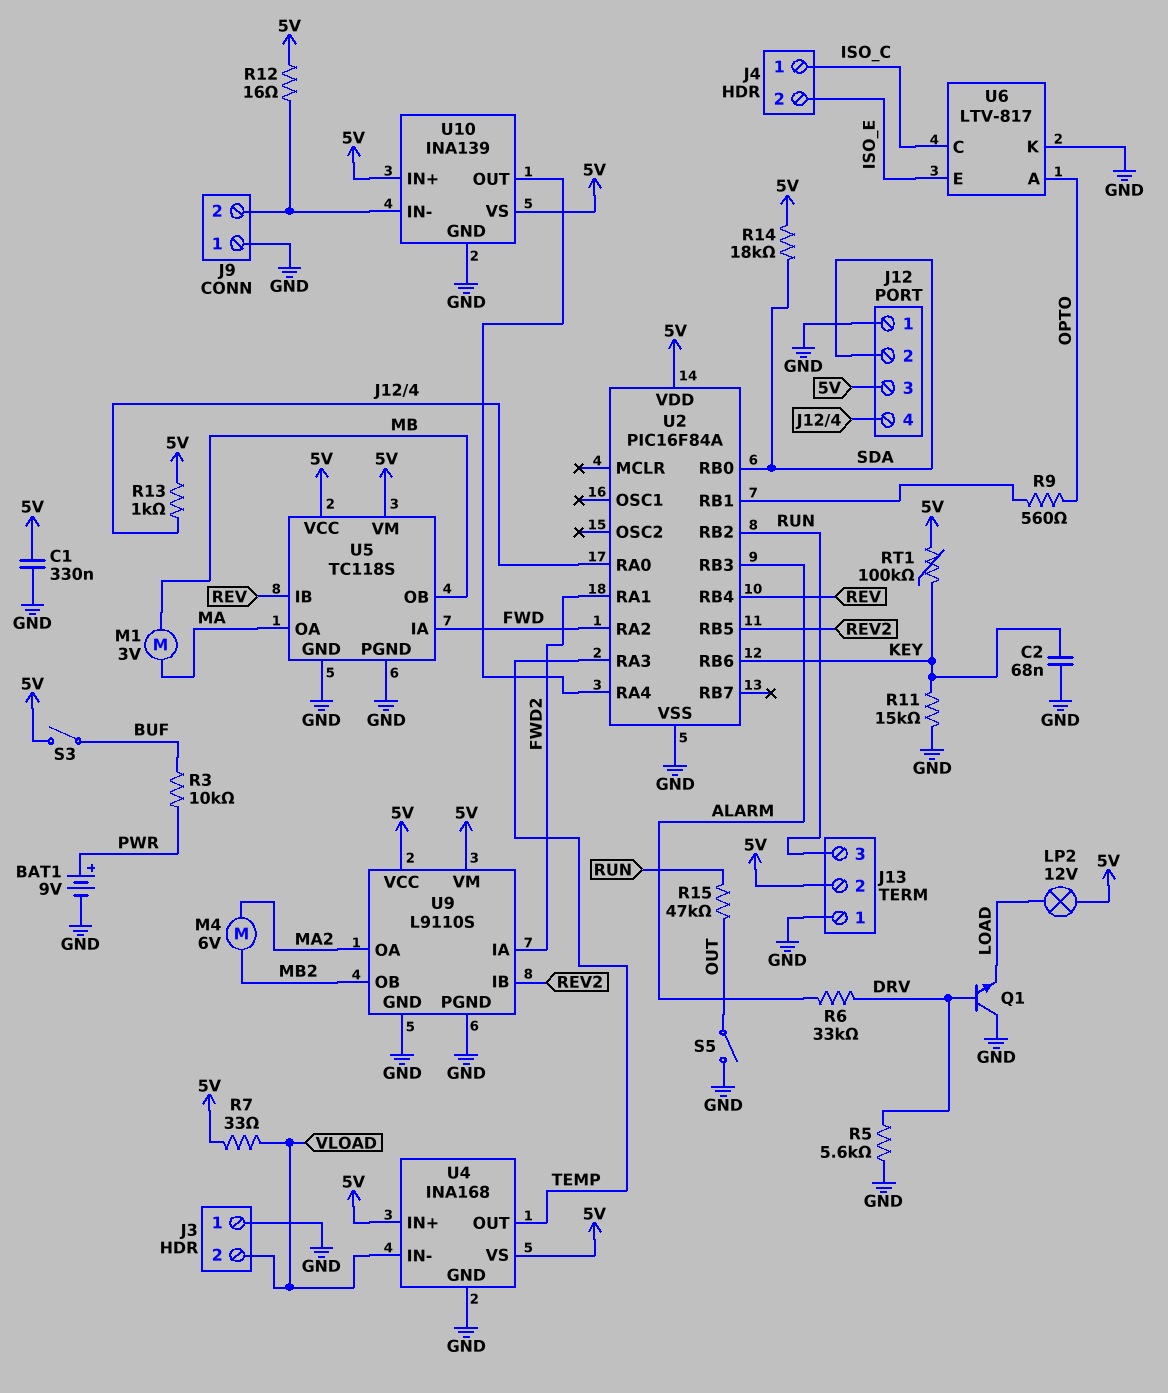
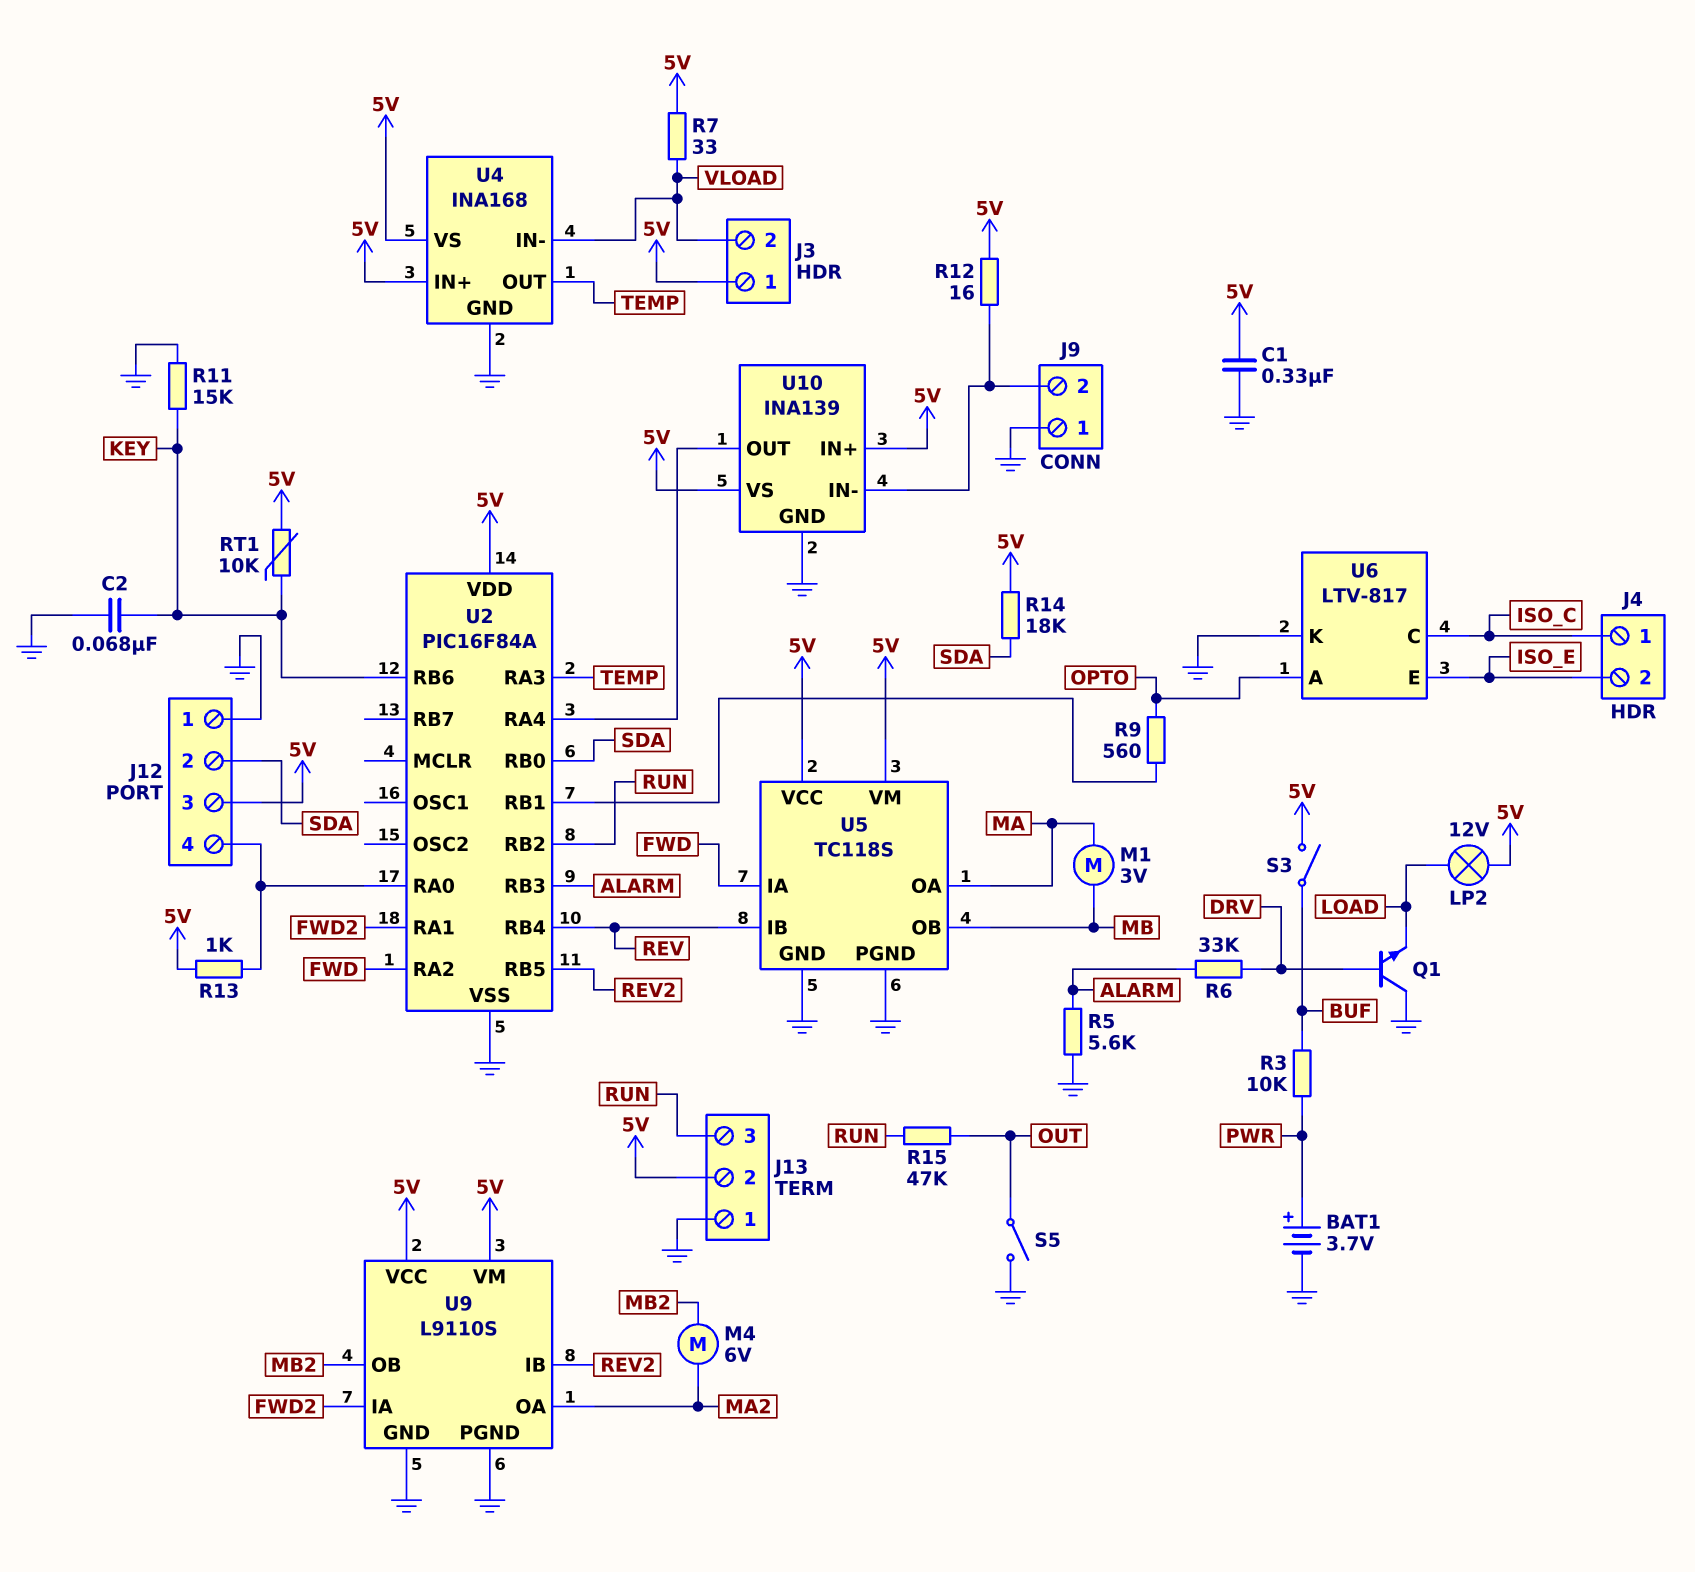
BAT1: 9V (plus PWR, minus GND) -> 3.7V (plus PWR, minus GND)
J3 pin 1: GND -> 5V
R5: 5.6k (DRV, GND) -> 5.6k (ALARM, GND)
RT1: 100k (5V, KEY) -> 10k (5V, KEY)

